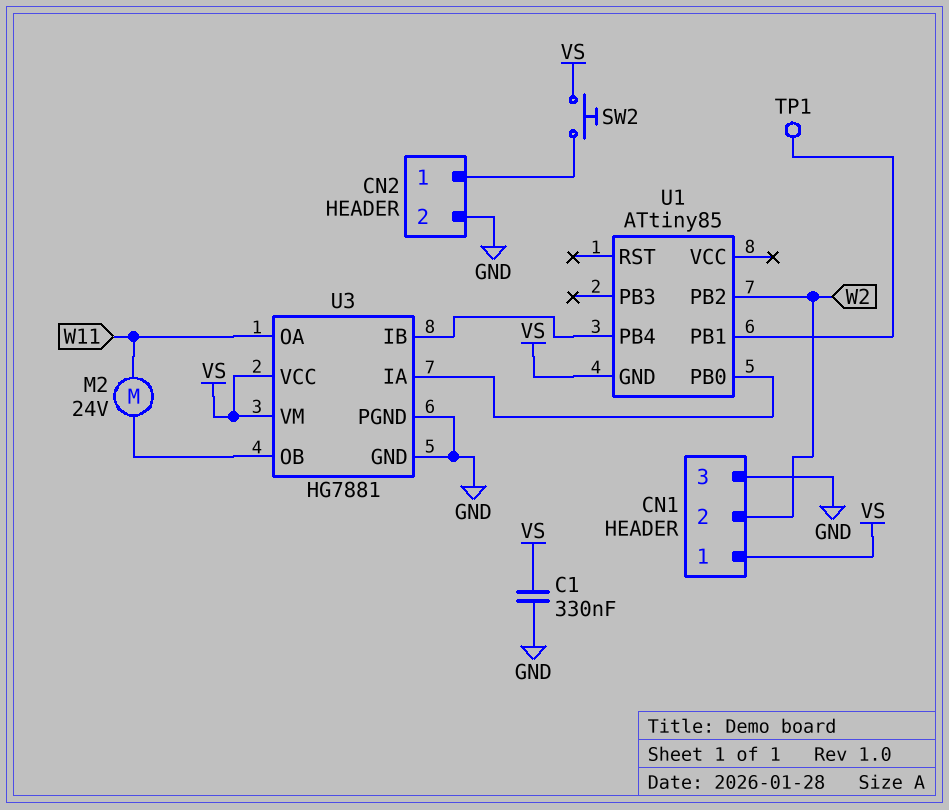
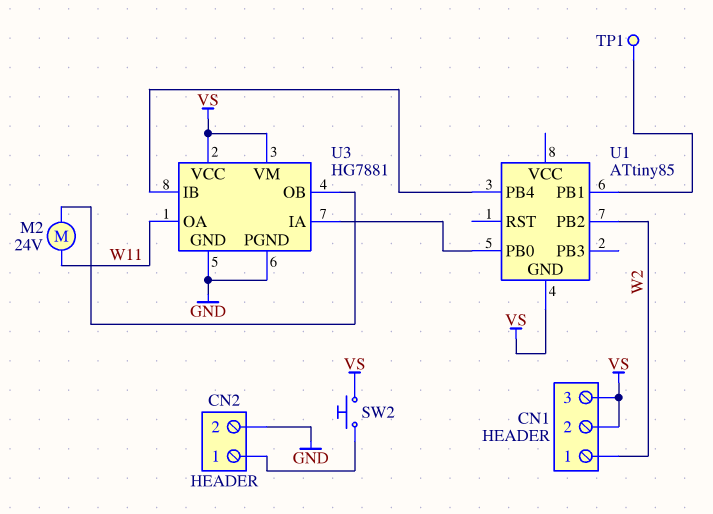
C1: 330nF (GND, VS) -> none
CN1 pin 1: VS -> W2
CN1 pin 2: W2 -> VS
CN1 pin 3: GND -> VS

